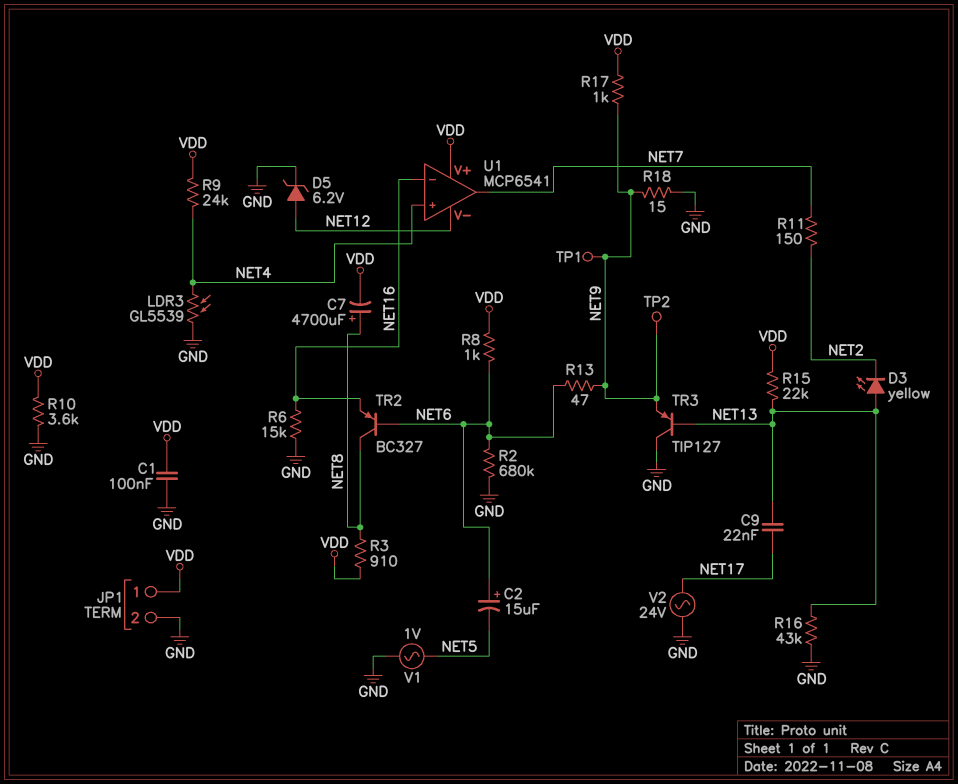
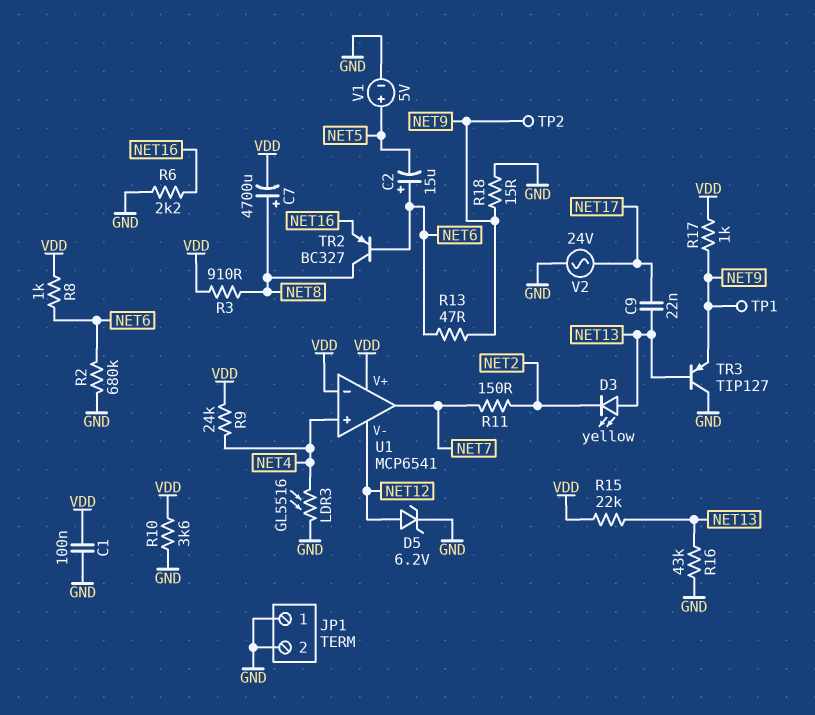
JP1 pin 1: VDD -> GND
LDR3: GL5539 (GND, NET4) -> GL5516 (GND, NET4)
R6: 15k (GND, NET16) -> 2.2k (GND, NET16)
U1 pin in-: NET16 -> VDD
V1: AC 1V (GND, NET5) -> 5V (plus NET5, minus GND)

